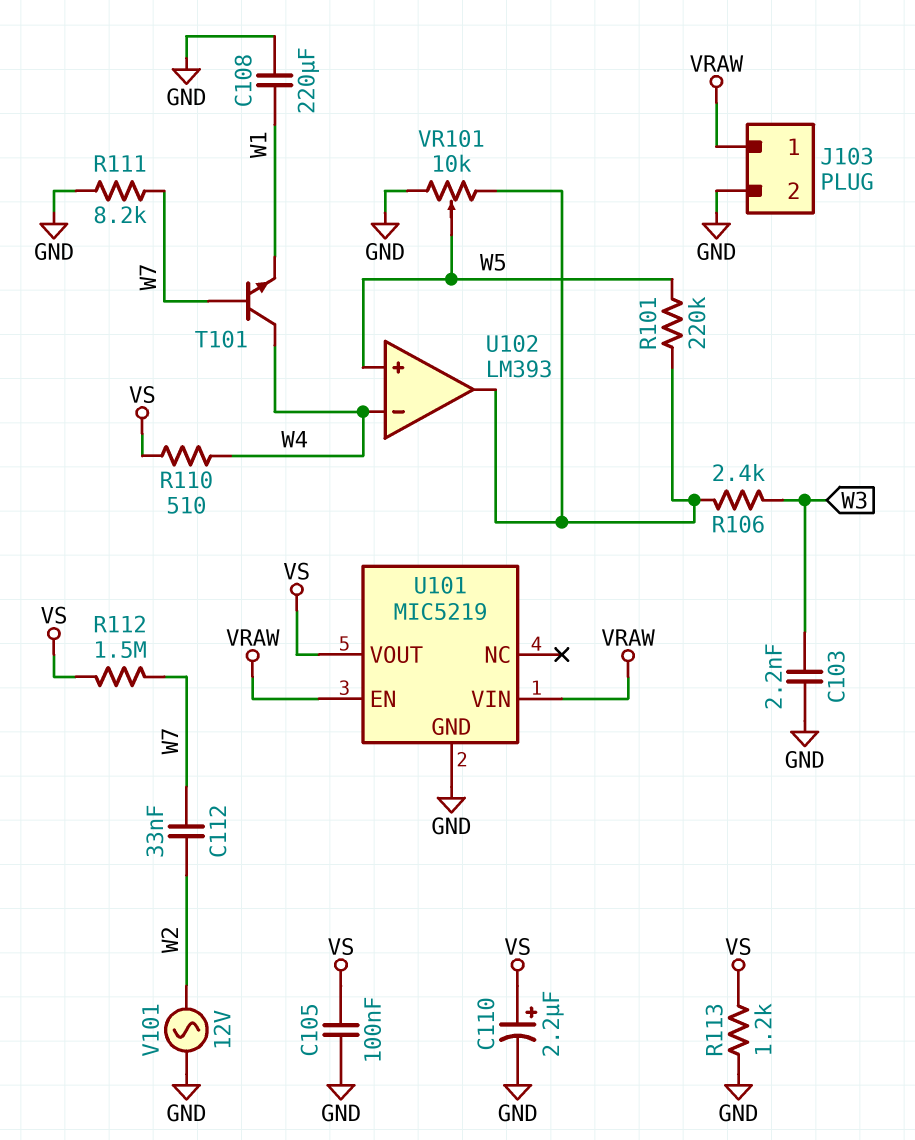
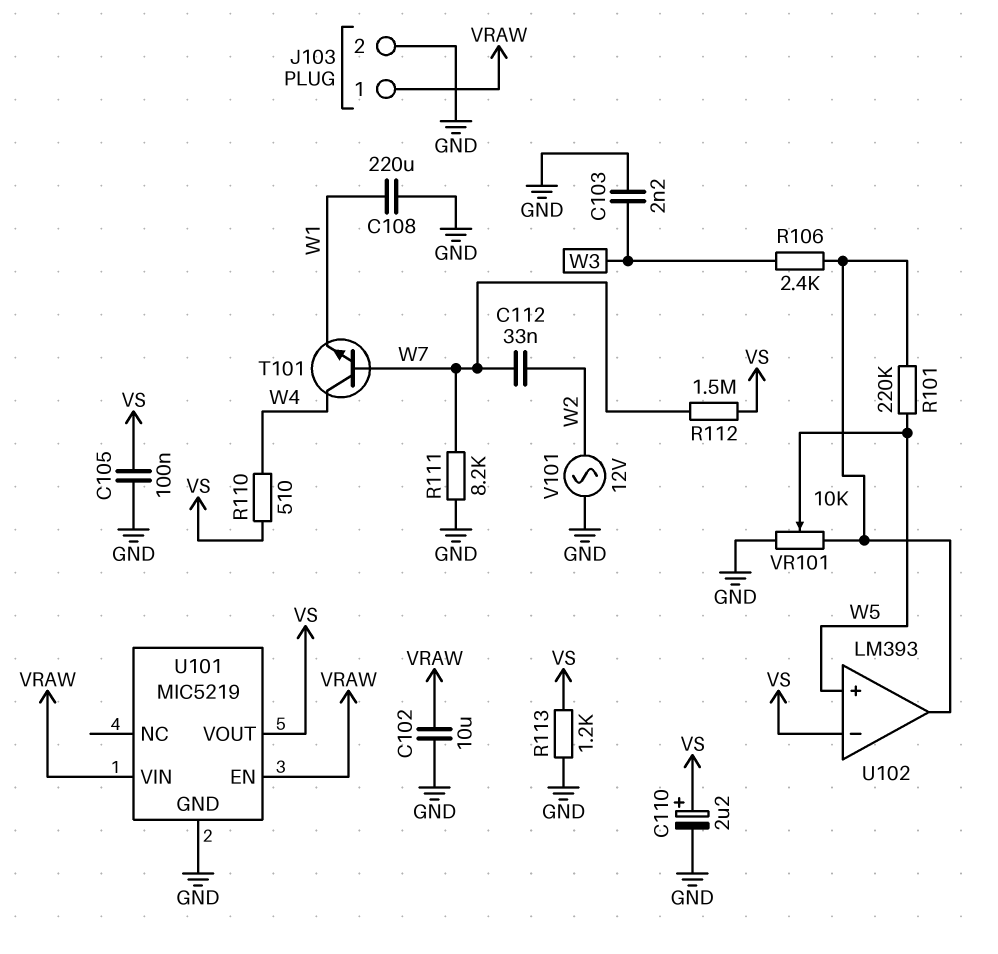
C102: none -> 10uF (GND, VRAW)
U102 pin in-: W4 -> VS

